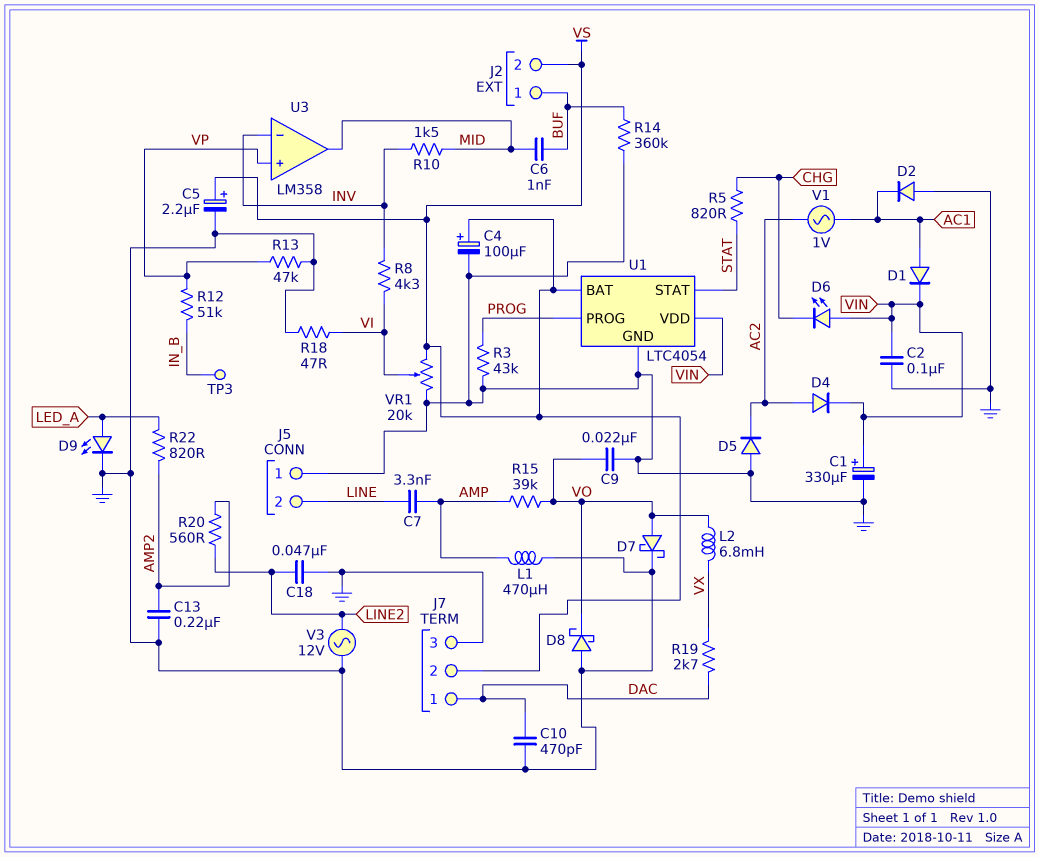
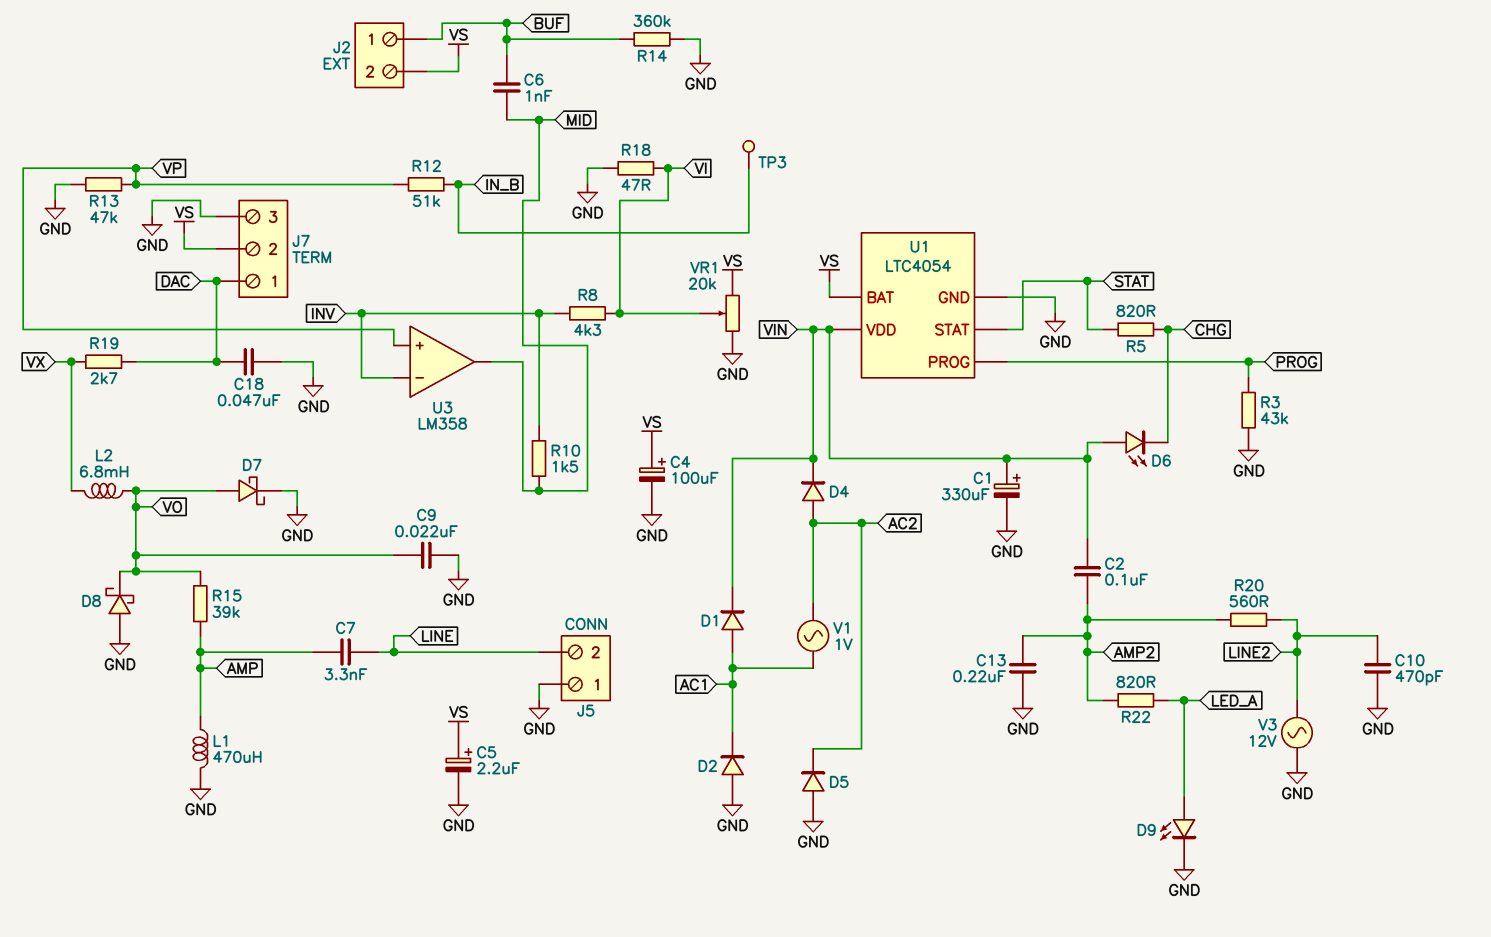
C2: 100nF (GND, VIN) -> 100nF (AMP2, VIN)
C10: 470pF (DAC, GND) -> 470pF (GND, LINE2)
C18: 47nF (GND, LINE2) -> 47nF (DAC, GND)

